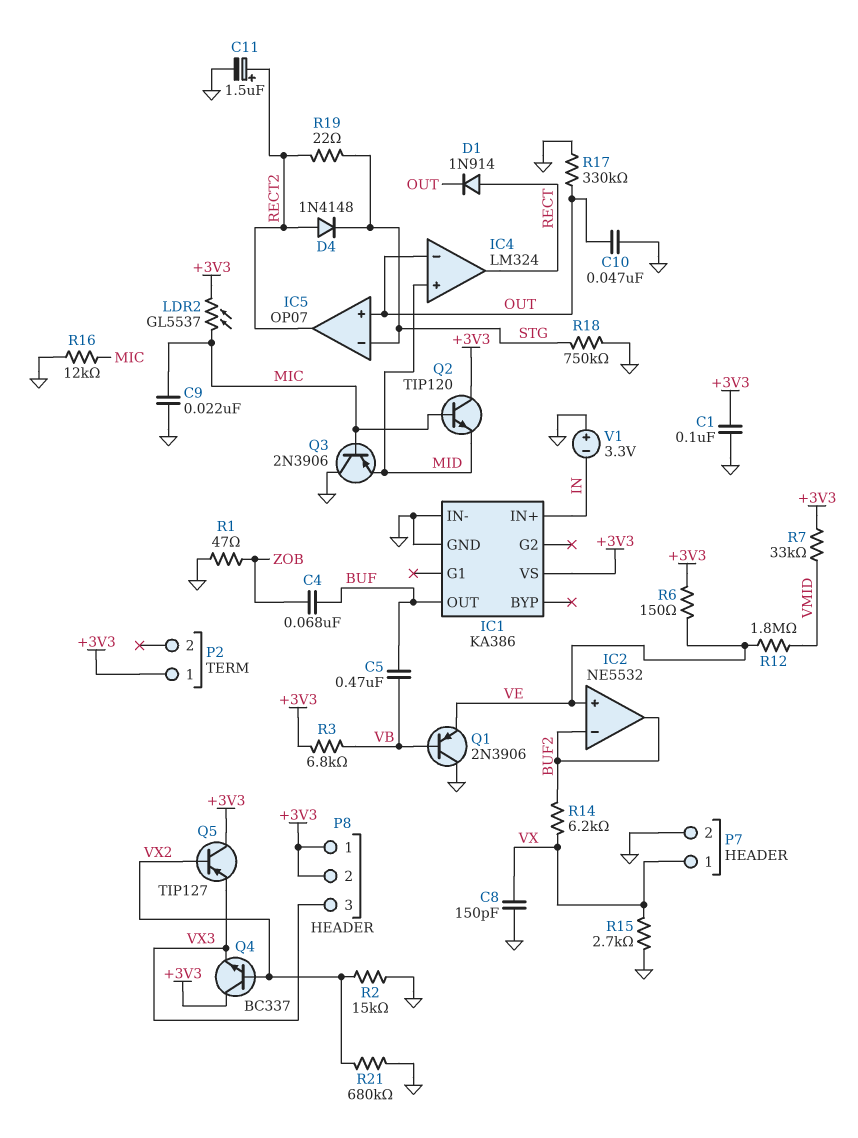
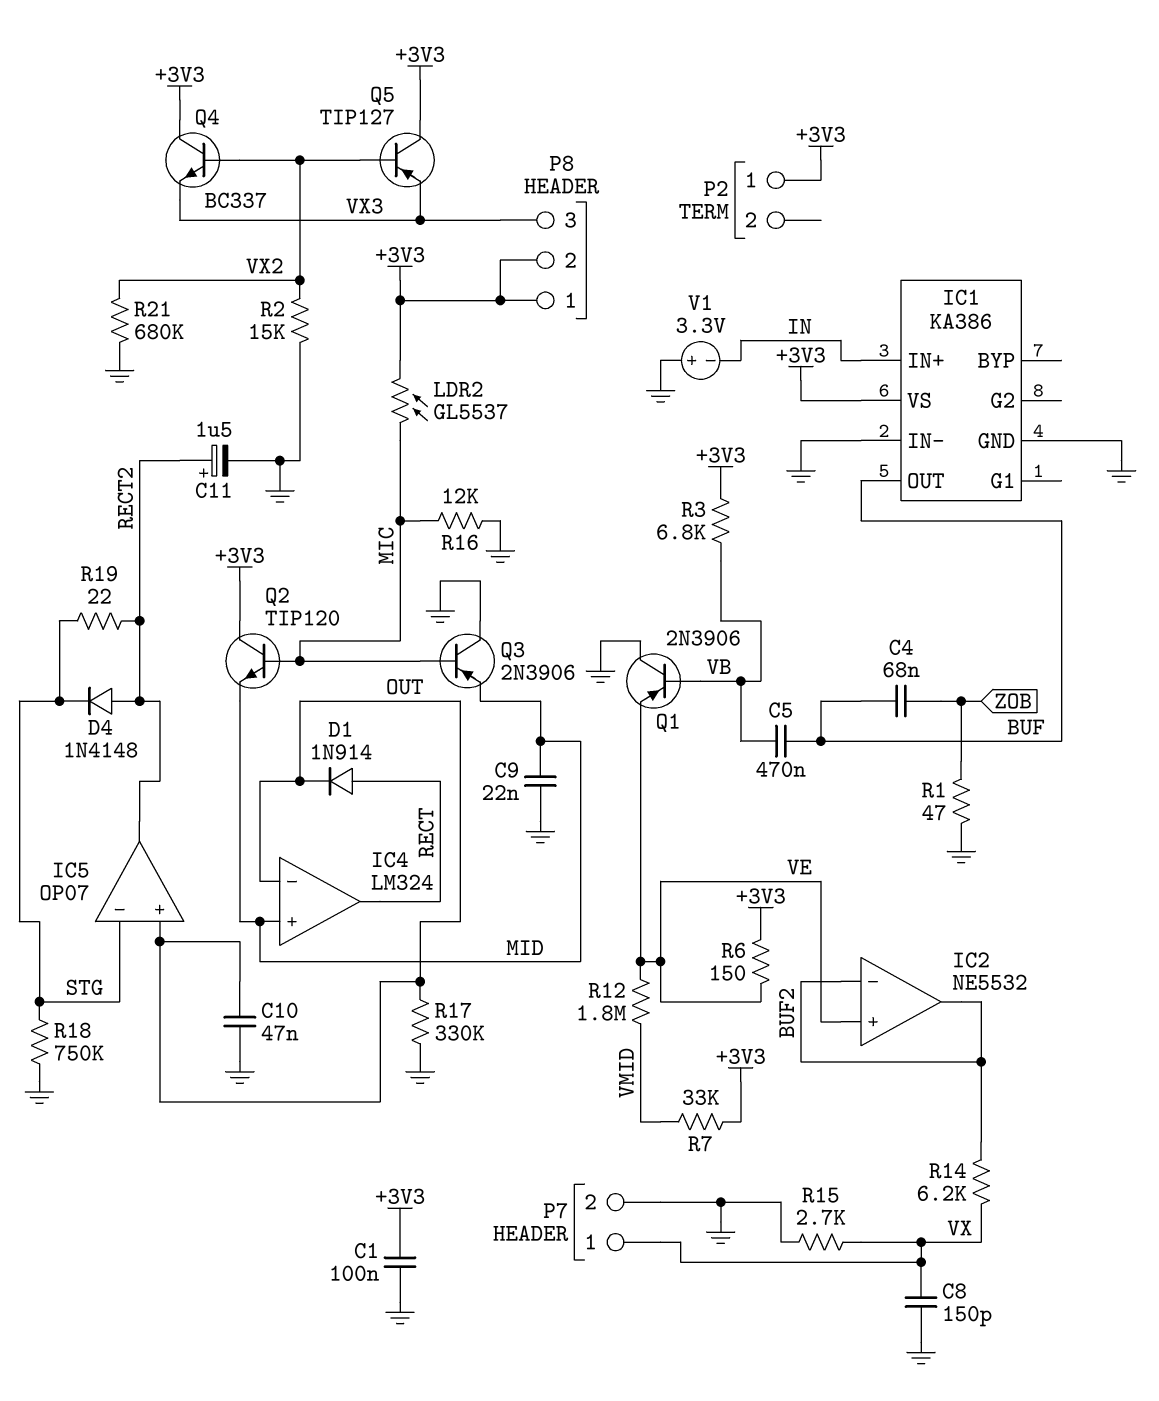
C9: 22nF (GND, MIC) -> 22nF (GND, MID)

